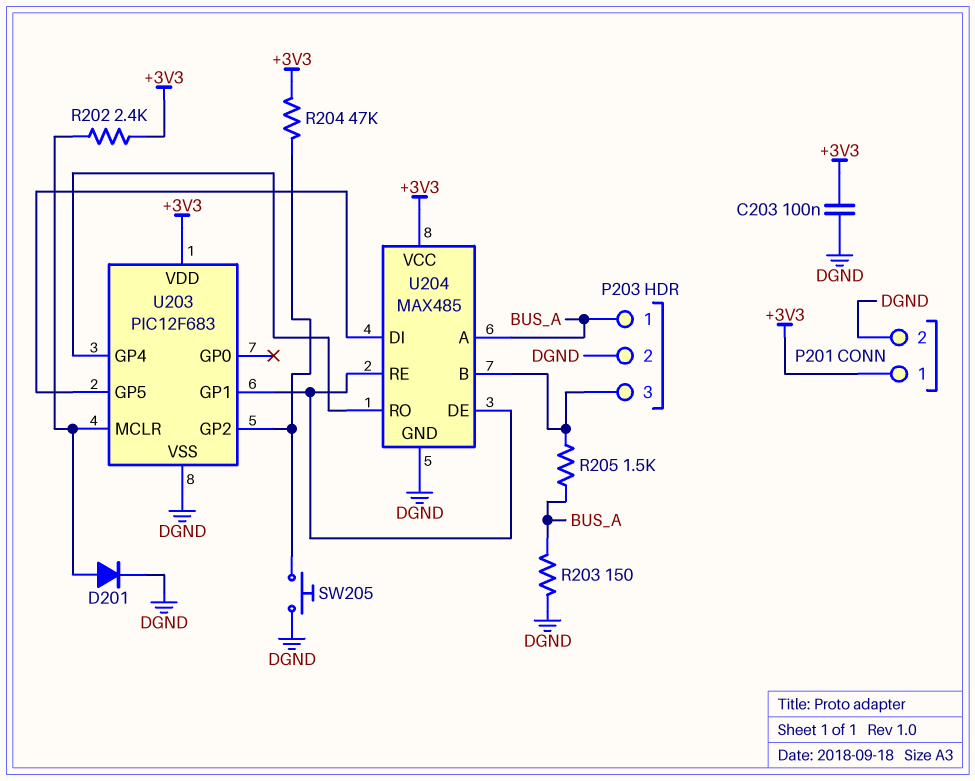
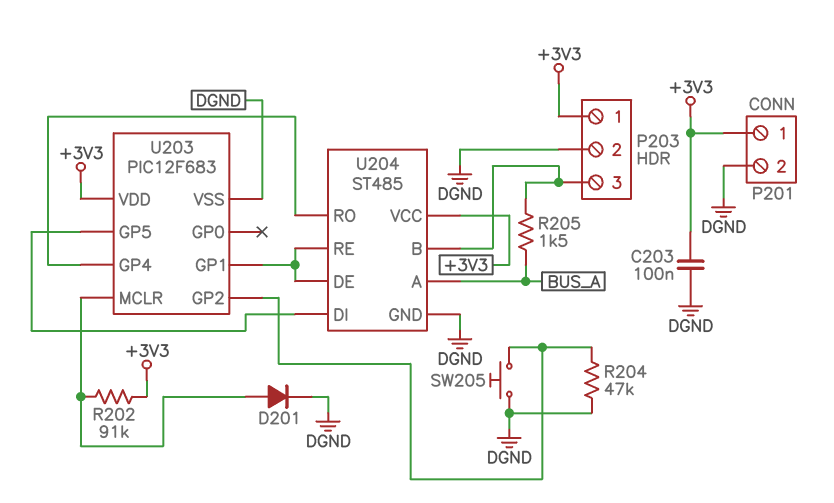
P203 pin 1: BUS_A -> +3V3
R202: 2.4k (+3V3, U203/MCLR) -> 91k (+3V3, U203/MCLR)
R203: 150 (BUS_A, DGND) -> none
R204: 47k (+3V3, U203/GP2) -> 47k (DGND, U203/GP2)
U204: MAX485 -> ST485

